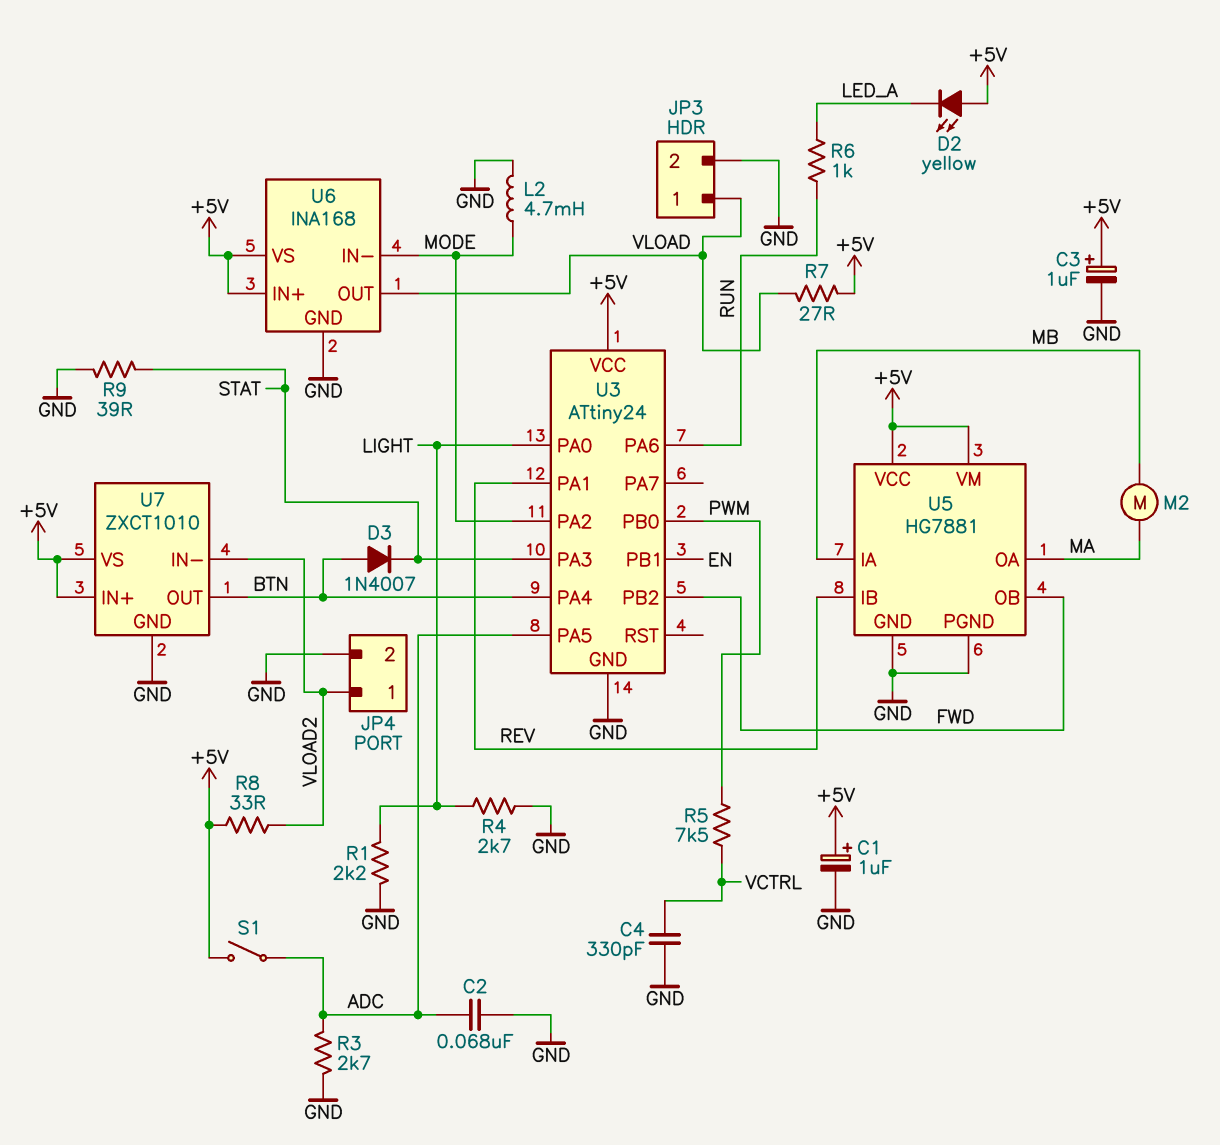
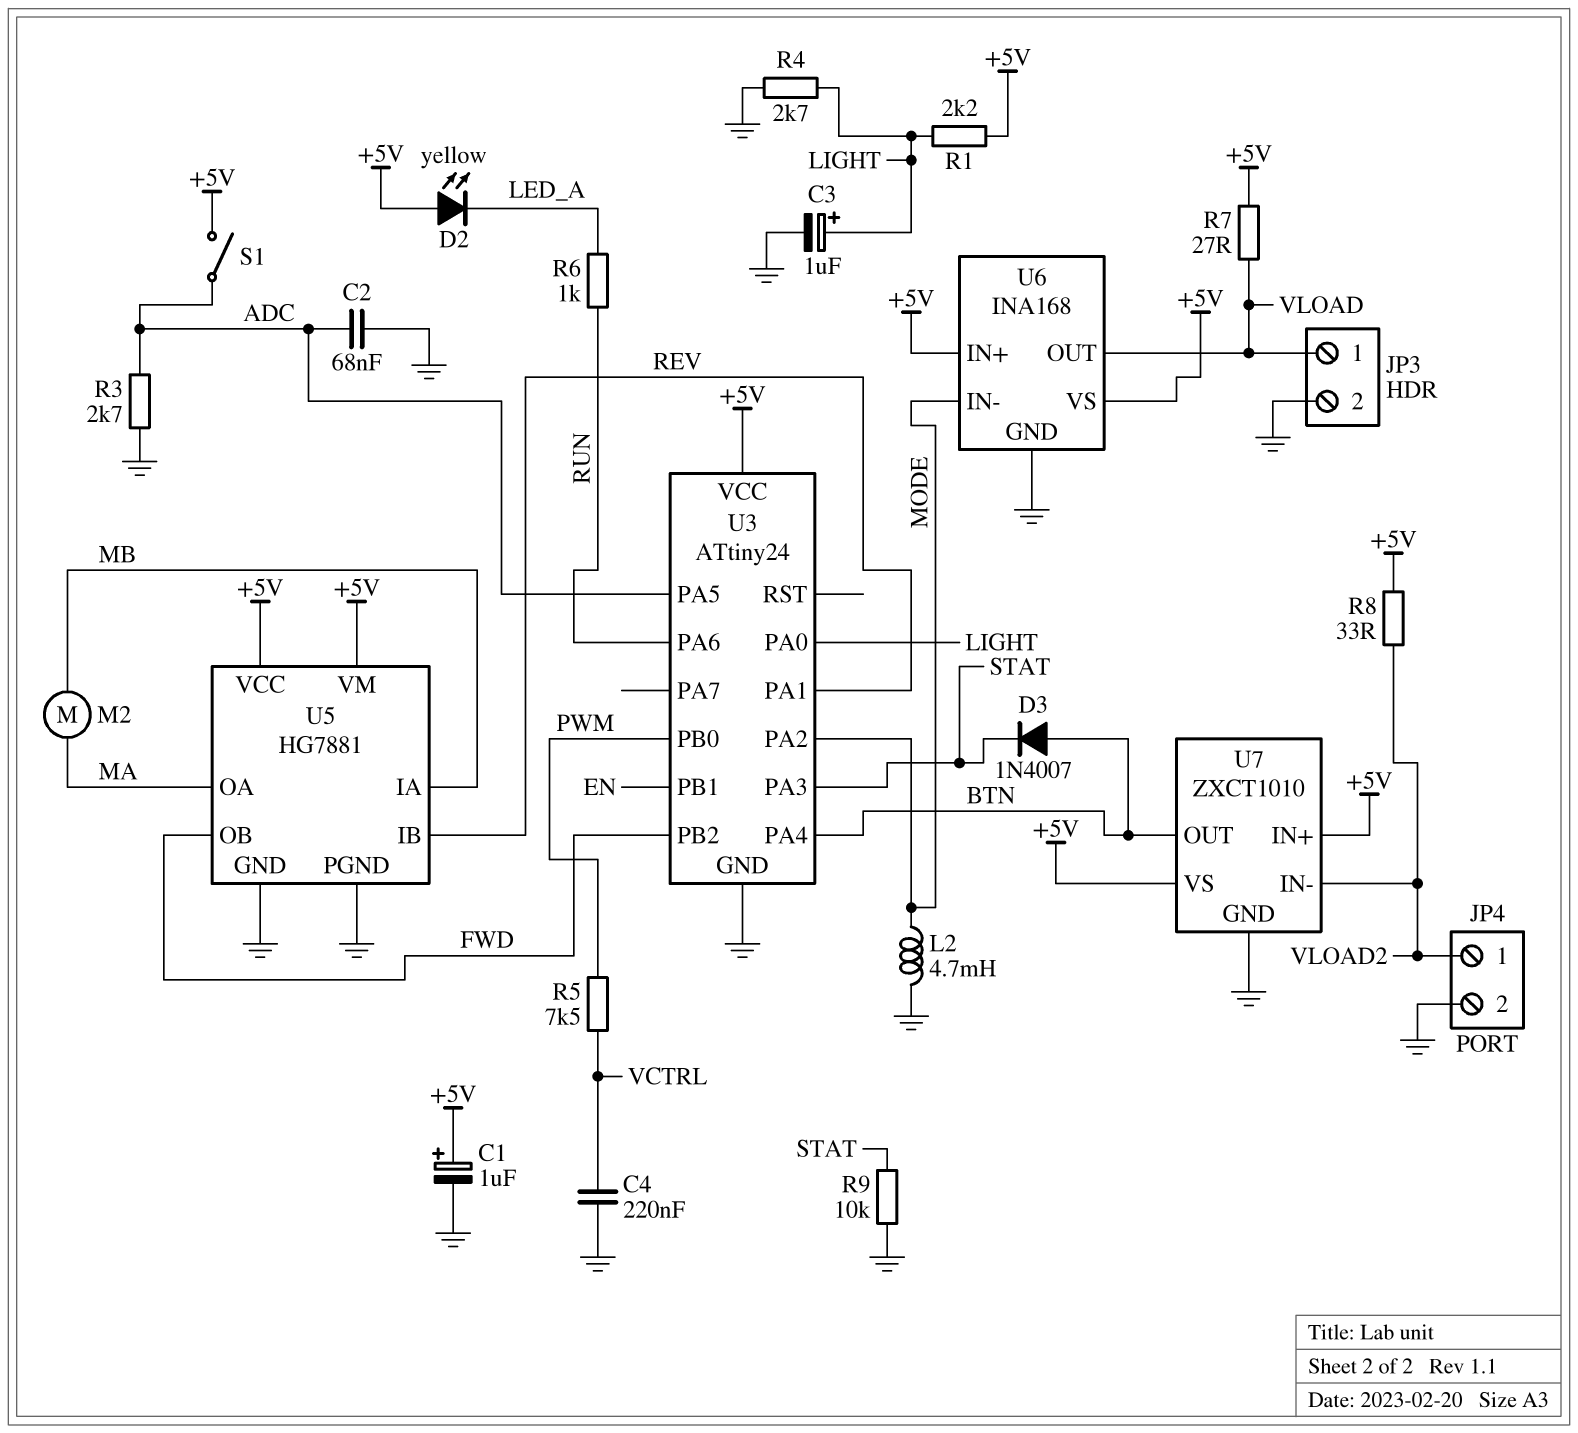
C3: 1uF (plus +5V, minus GND) -> 1uF (plus LIGHT, minus GND)
C4: 330pF (GND, VCTRL) -> 220nF (GND, VCTRL)
R1: 2.2k (GND, LIGHT) -> 2.2k (+5V, LIGHT)
R9: 39 (GND, STAT) -> 10k (GND, STAT)

